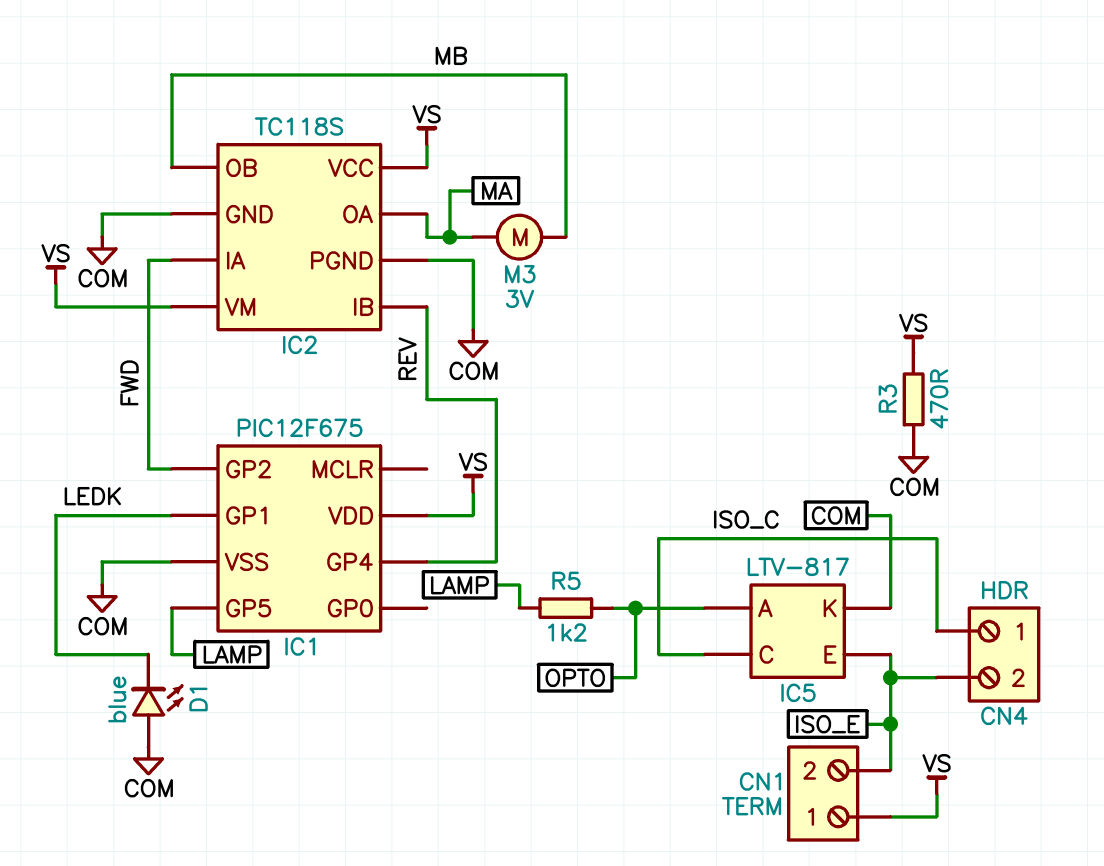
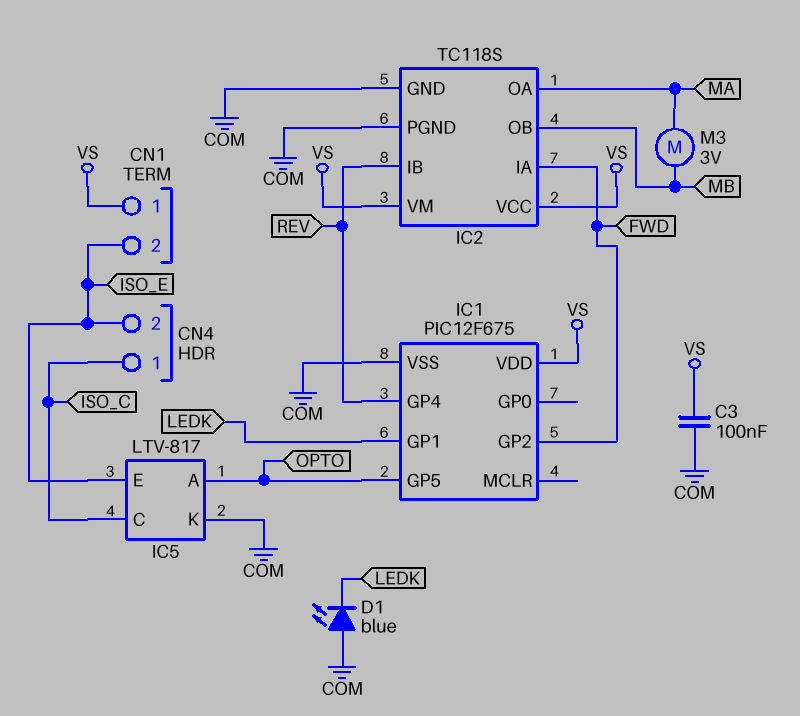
C3: none -> 100nF (COM, VS)
IC1 pin GP5: LAMP -> OPTO
R3: 470 (COM, VS) -> none
R5: 1.2k (LAMP, OPTO) -> none

